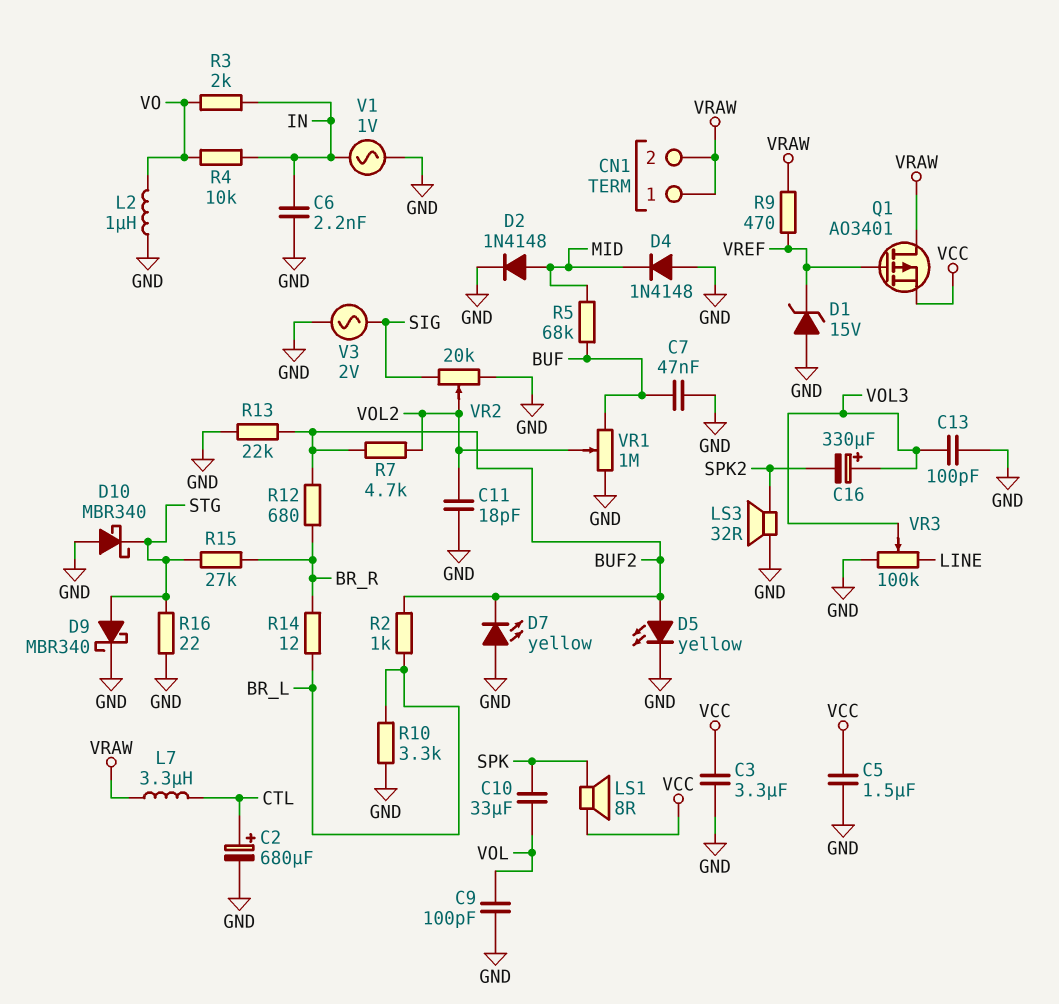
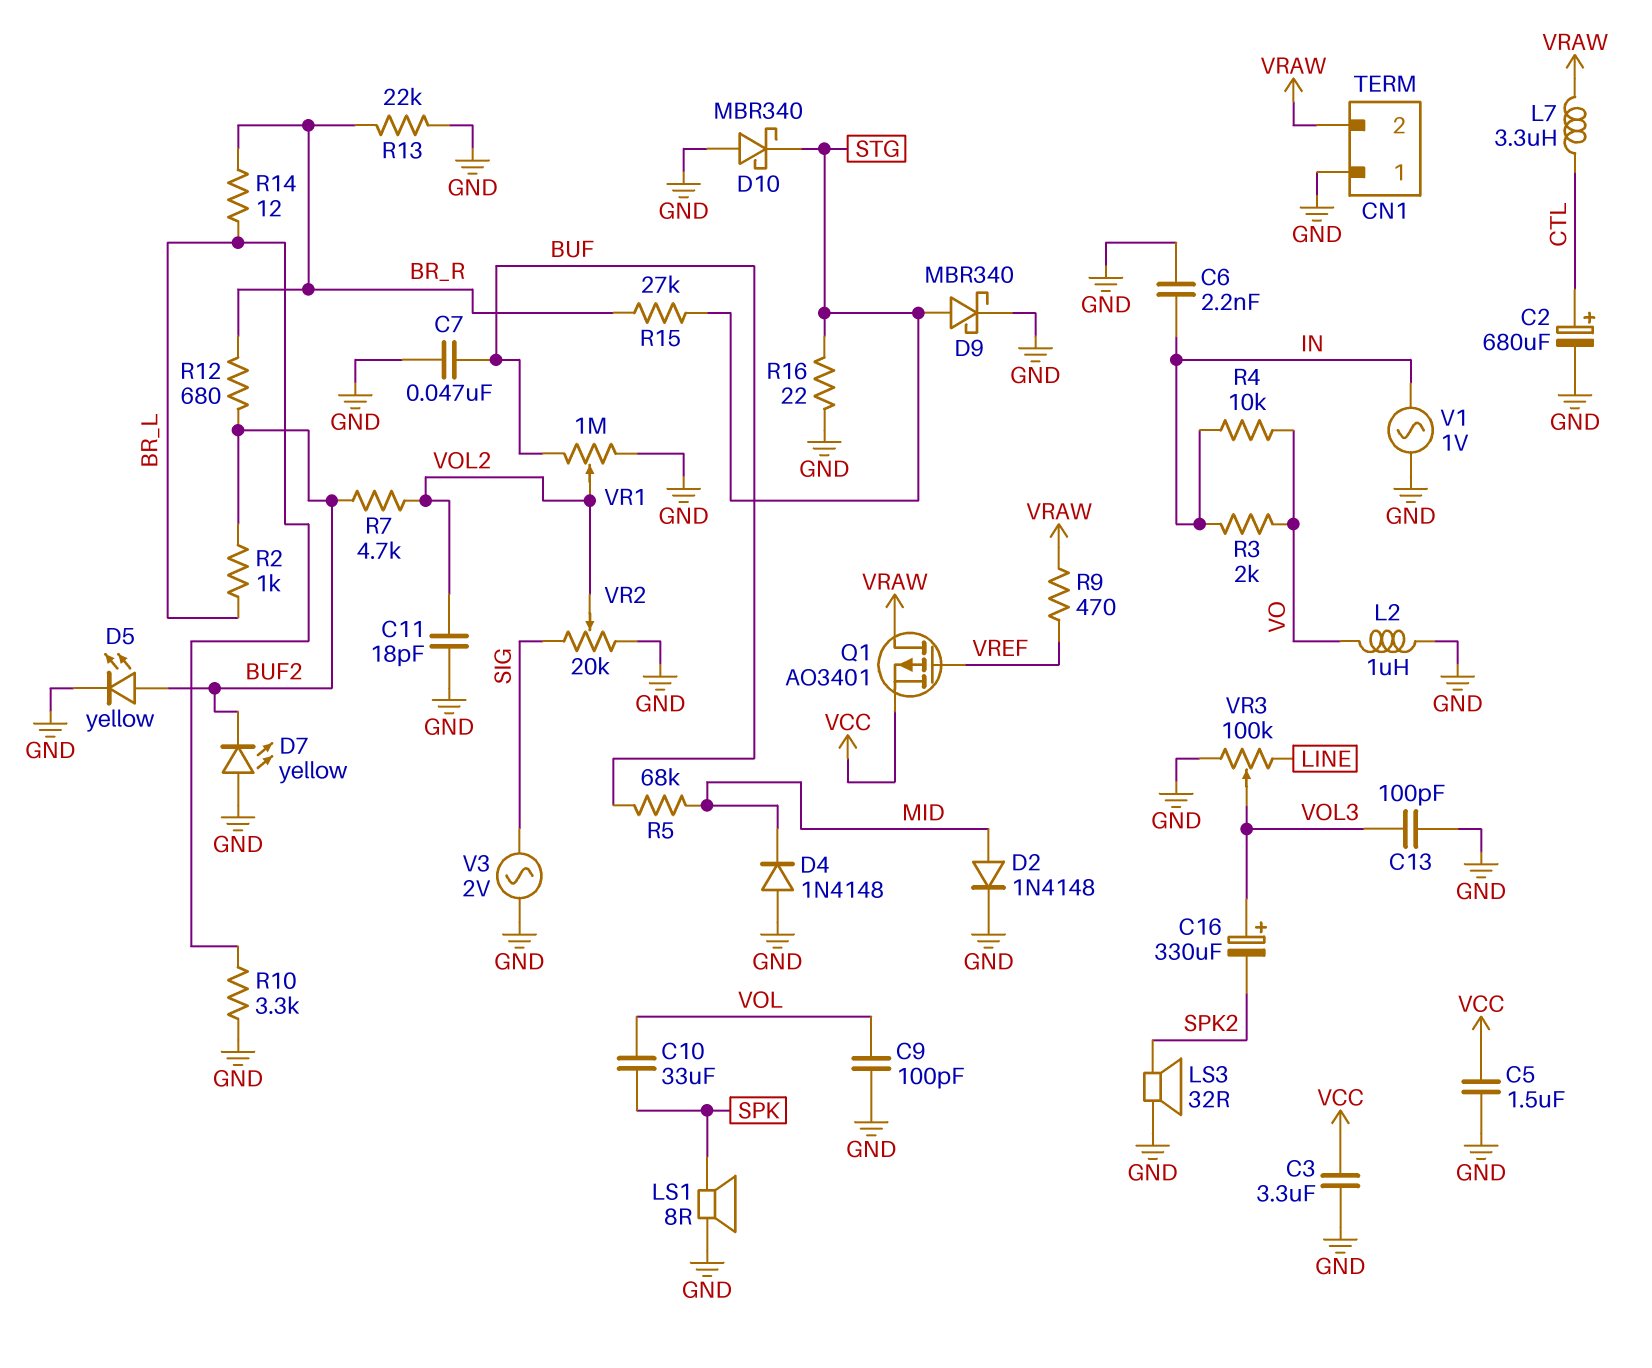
CN1 pin 1: VRAW -> GND
D1: zener 15V (A GND, K VREF) -> none
LS1: speaker 8R (SPK, VCC) -> speaker 8R (GND, SPK)
R13: 22k (BUF2, GND) -> 22k (BR_R, GND)

